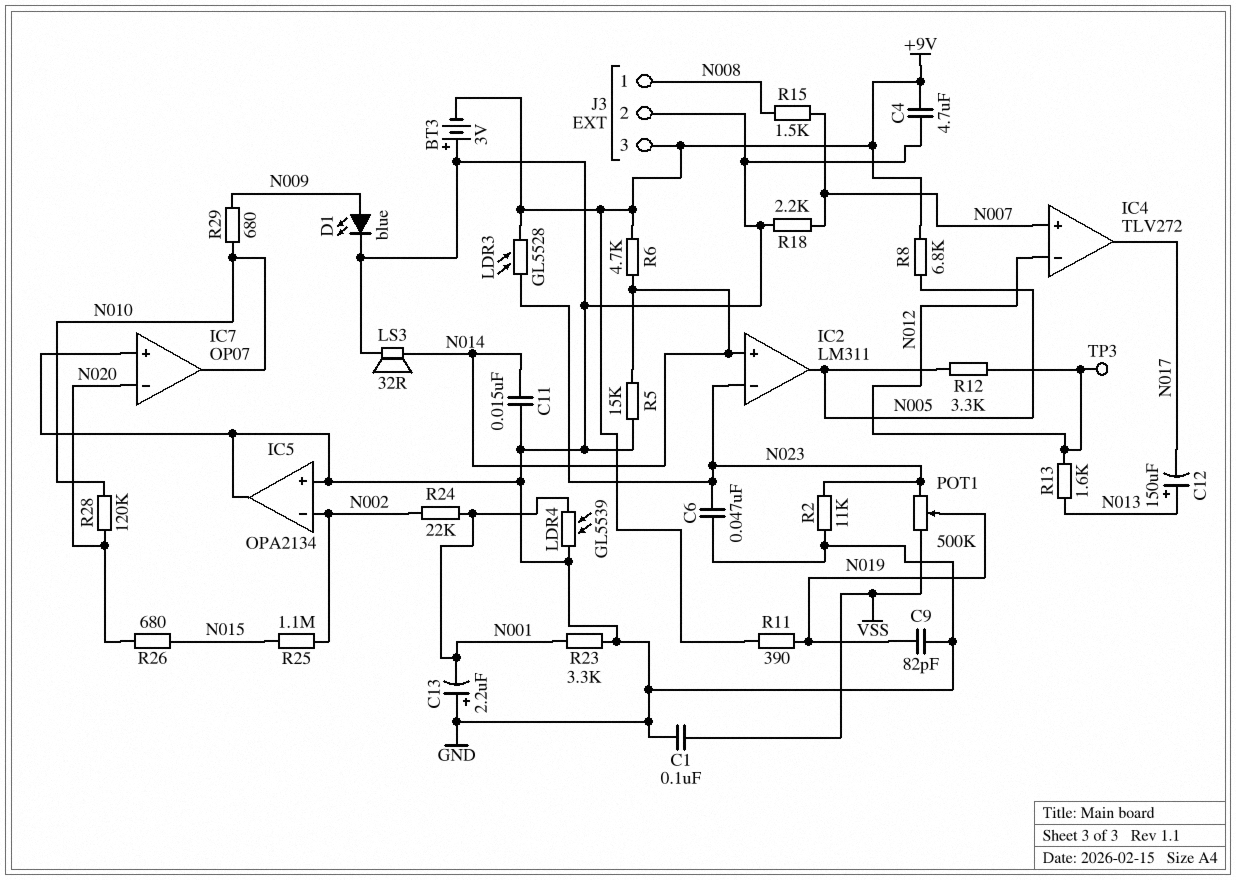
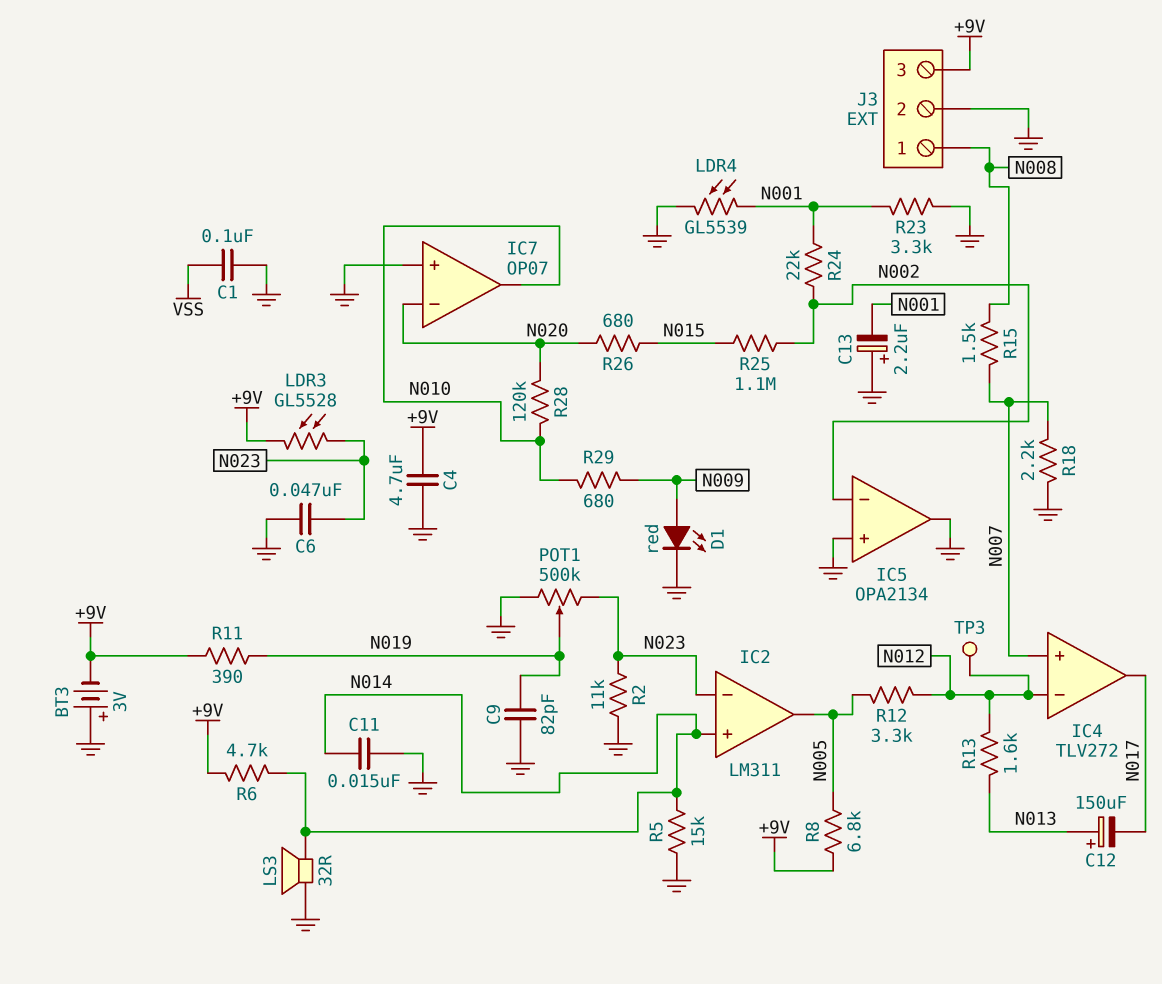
D1: LED blue (A N009, K GND) -> LED red (A N009, K GND)
POT1: 500k (N023, VSS, wiper N019) -> 500k (GND, N023, wiper N019)

